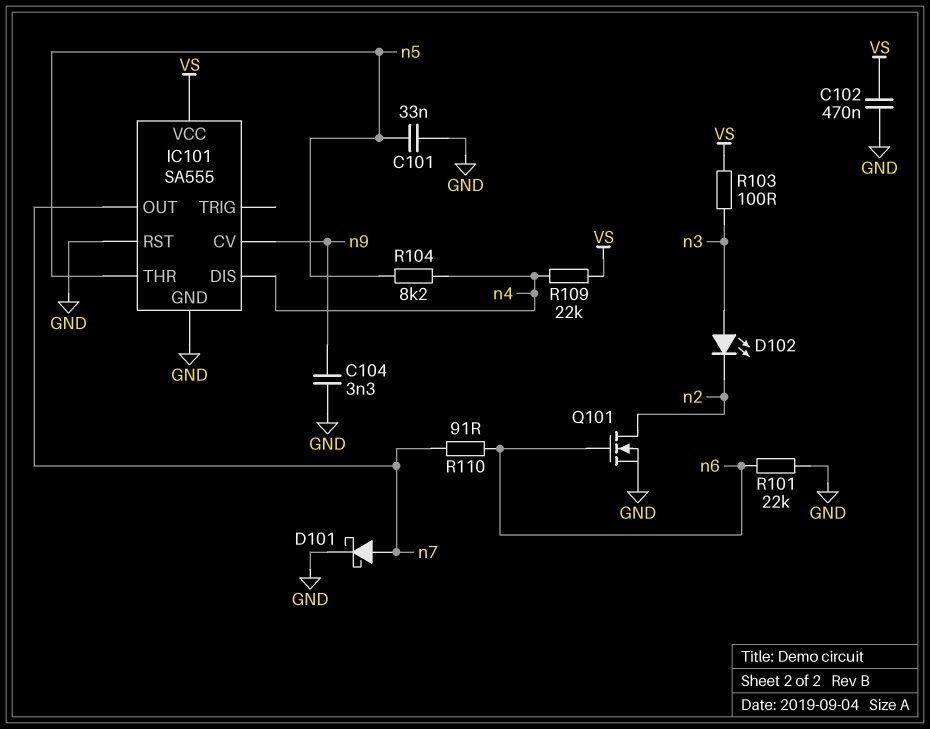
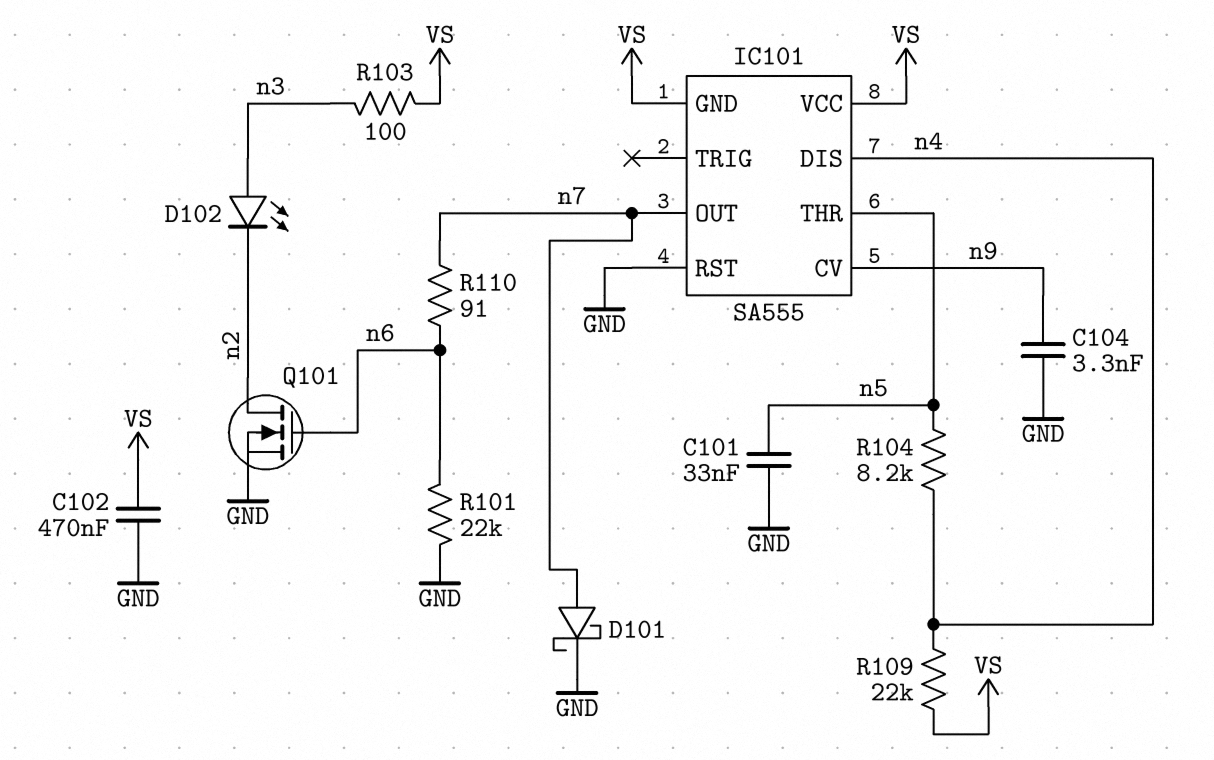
IC101 pin GND: GND -> VS

